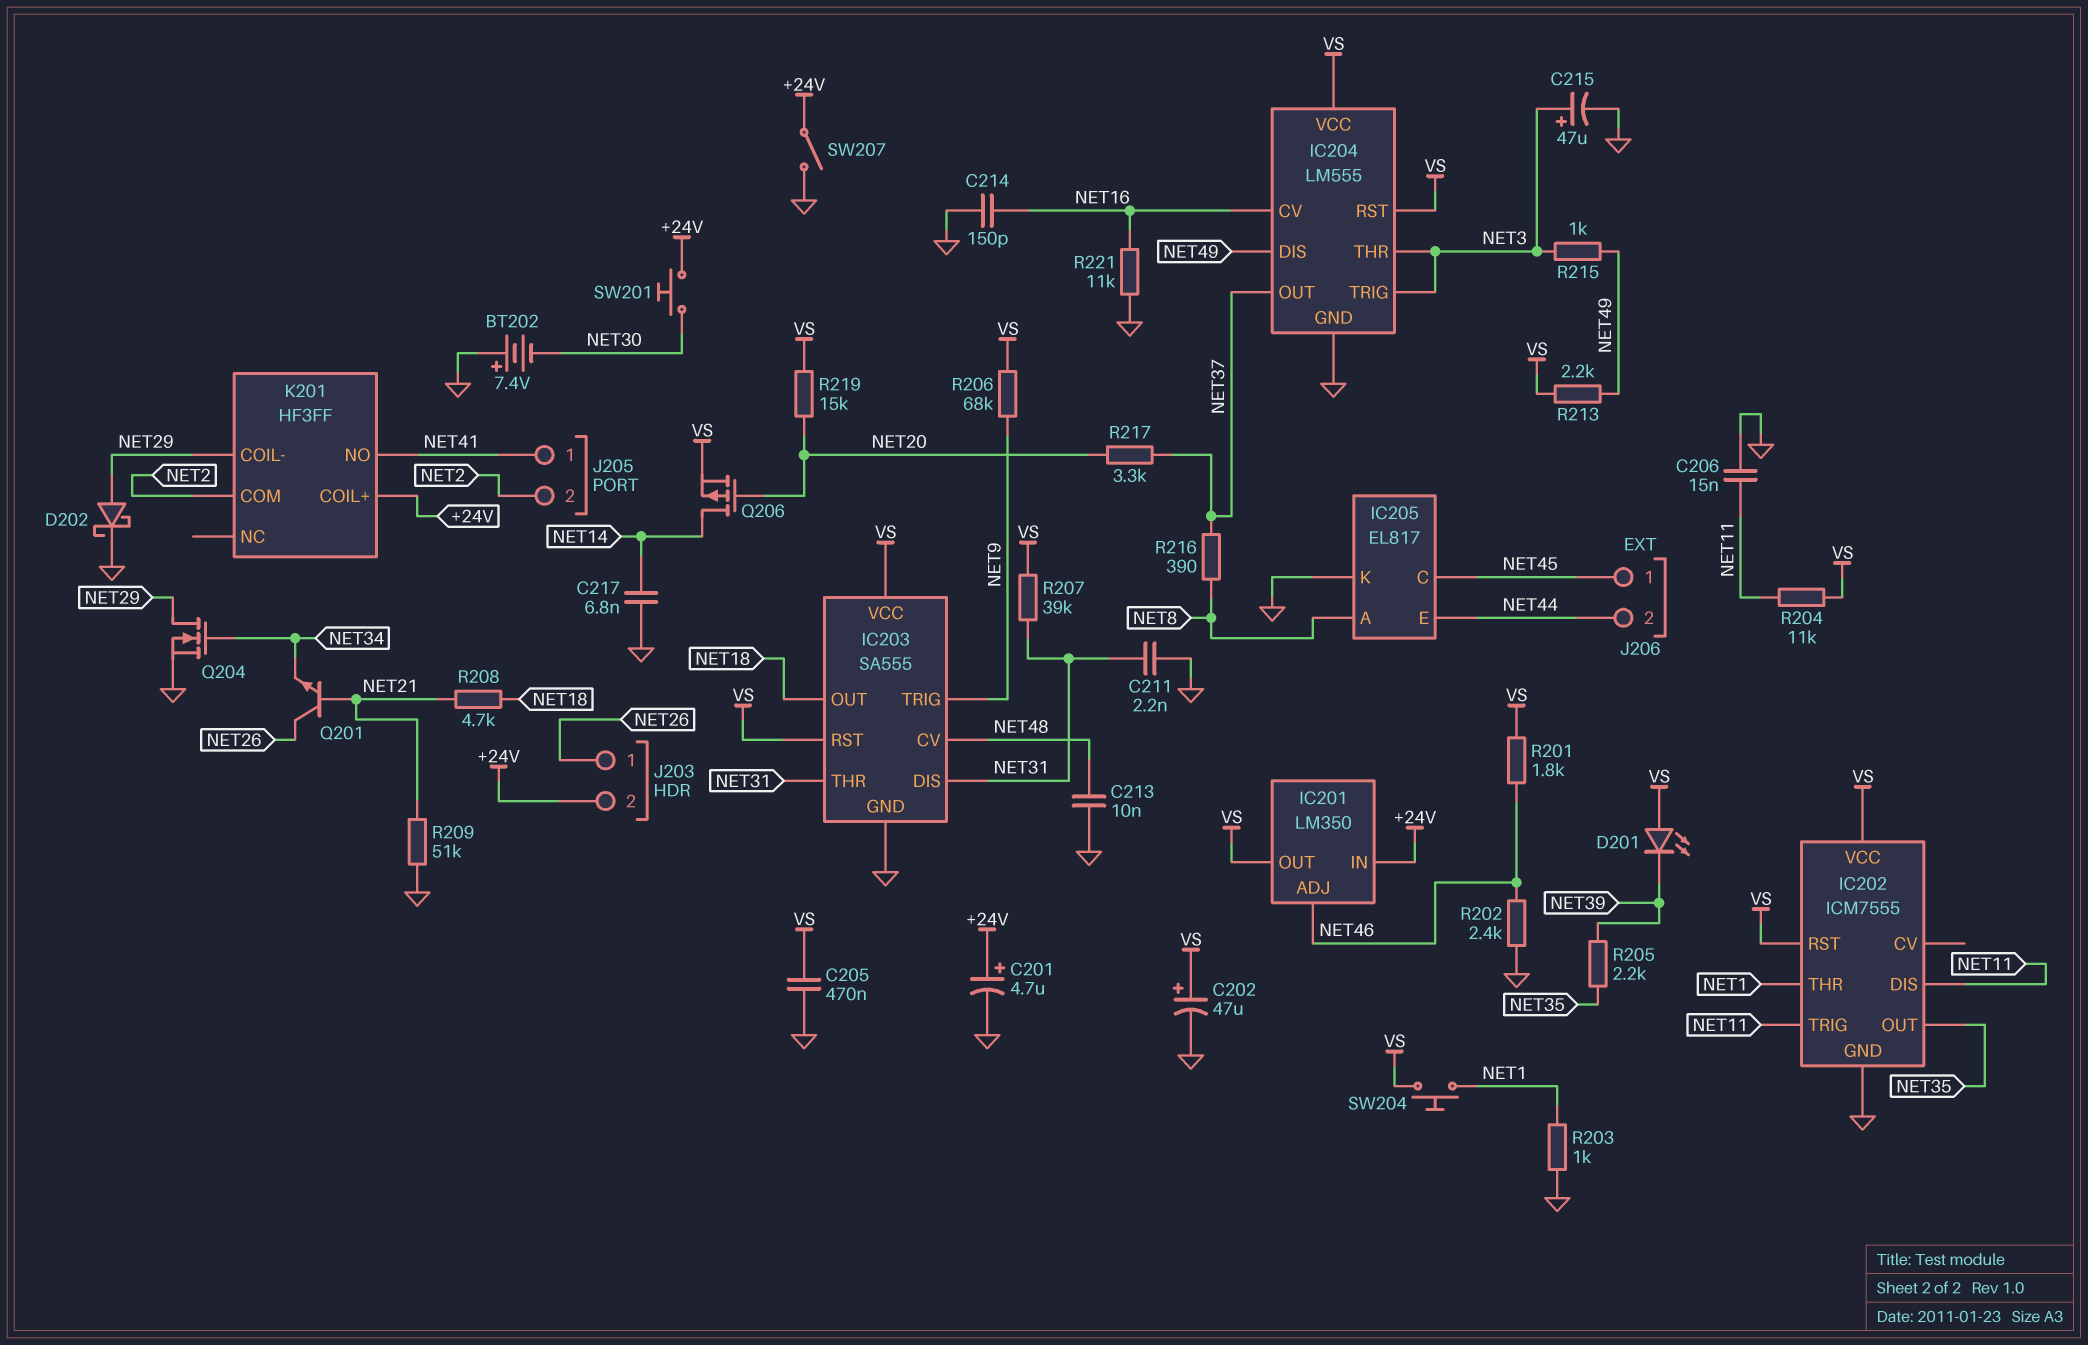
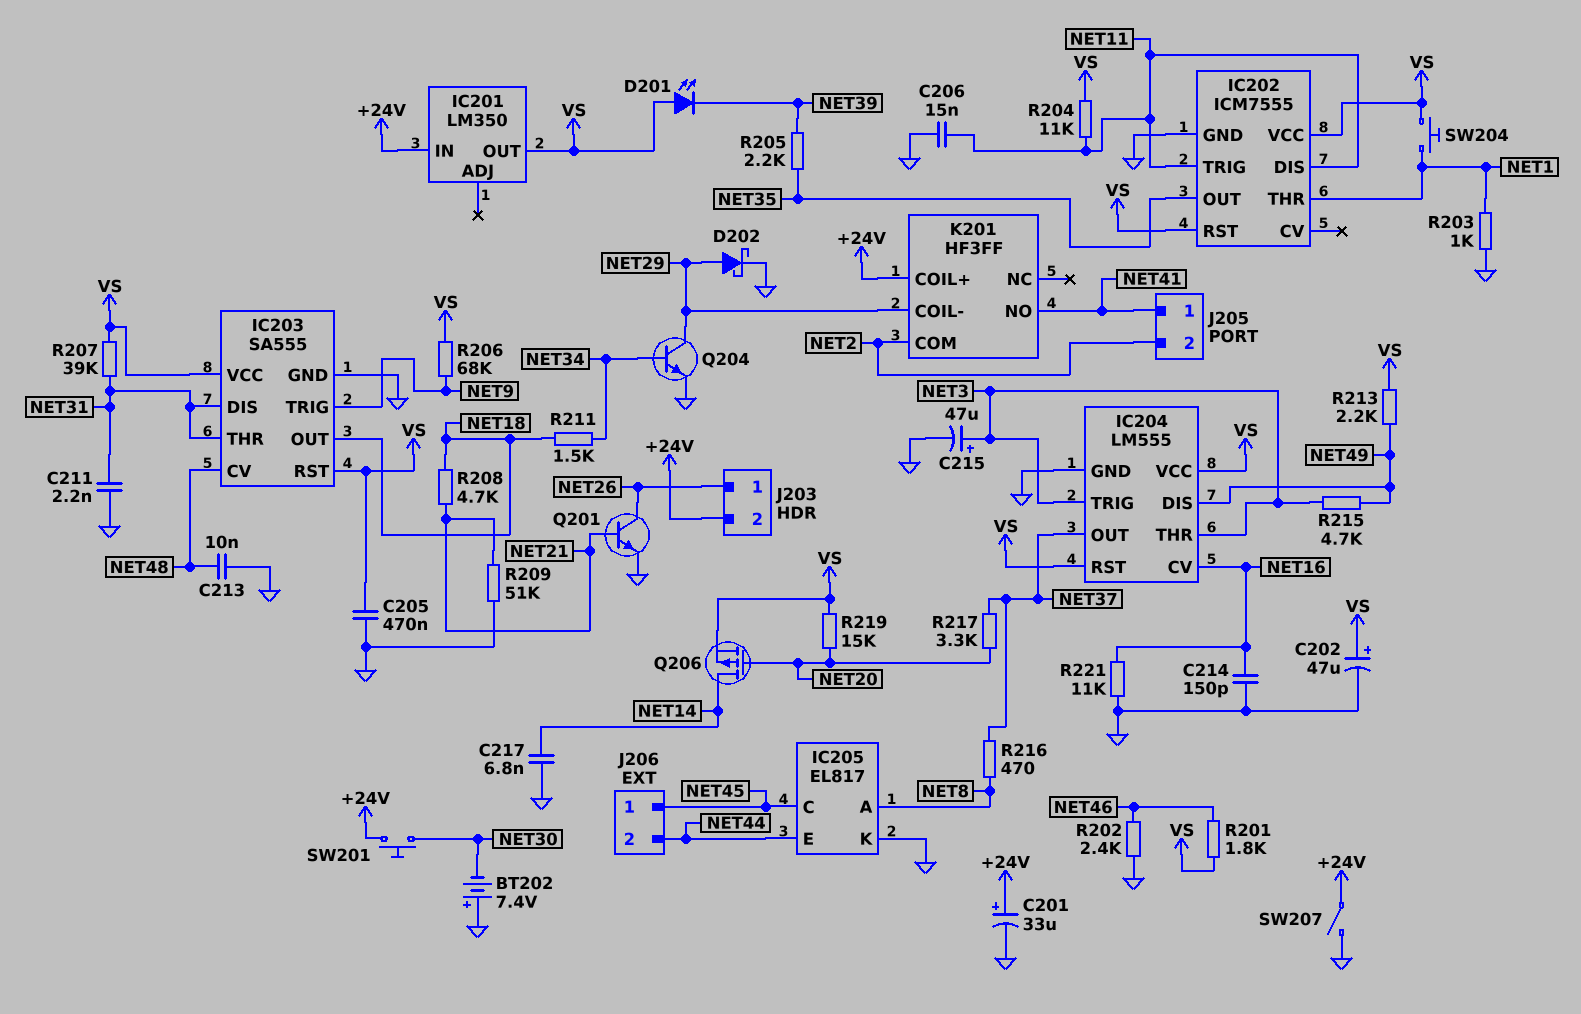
C201: 4.7uF (plus +24V, minus GND) -> 33uF (plus +24V, minus GND)
IC201 pin ADJ: NET46 -> none
Q201: NPN (B NET21, C NET26, E NET34) -> NPN (B NET21, C NET26, E GND)
Q204: NMOS (G NET34, D NET29, S GND) -> NPN (B NET34, C NET29, E GND)
R211: none -> 1.5k (NET18, NET34)
R215: 1k (NET3, NET49) -> 4.7k (NET3, NET49)
R216: 390 (NET8, NET37) -> 470 (NET8, NET37)

